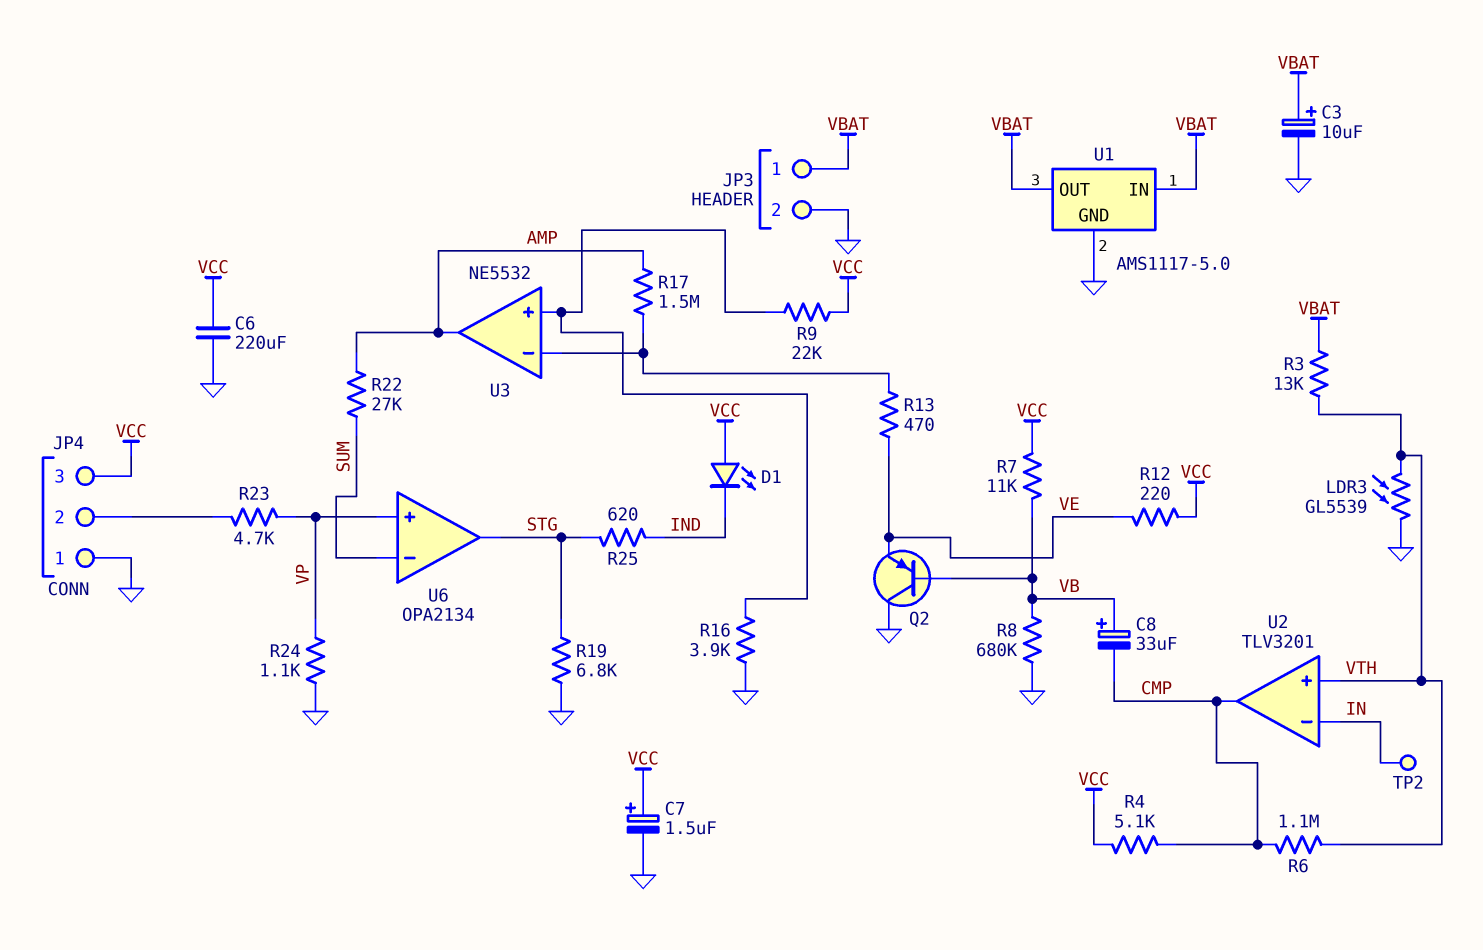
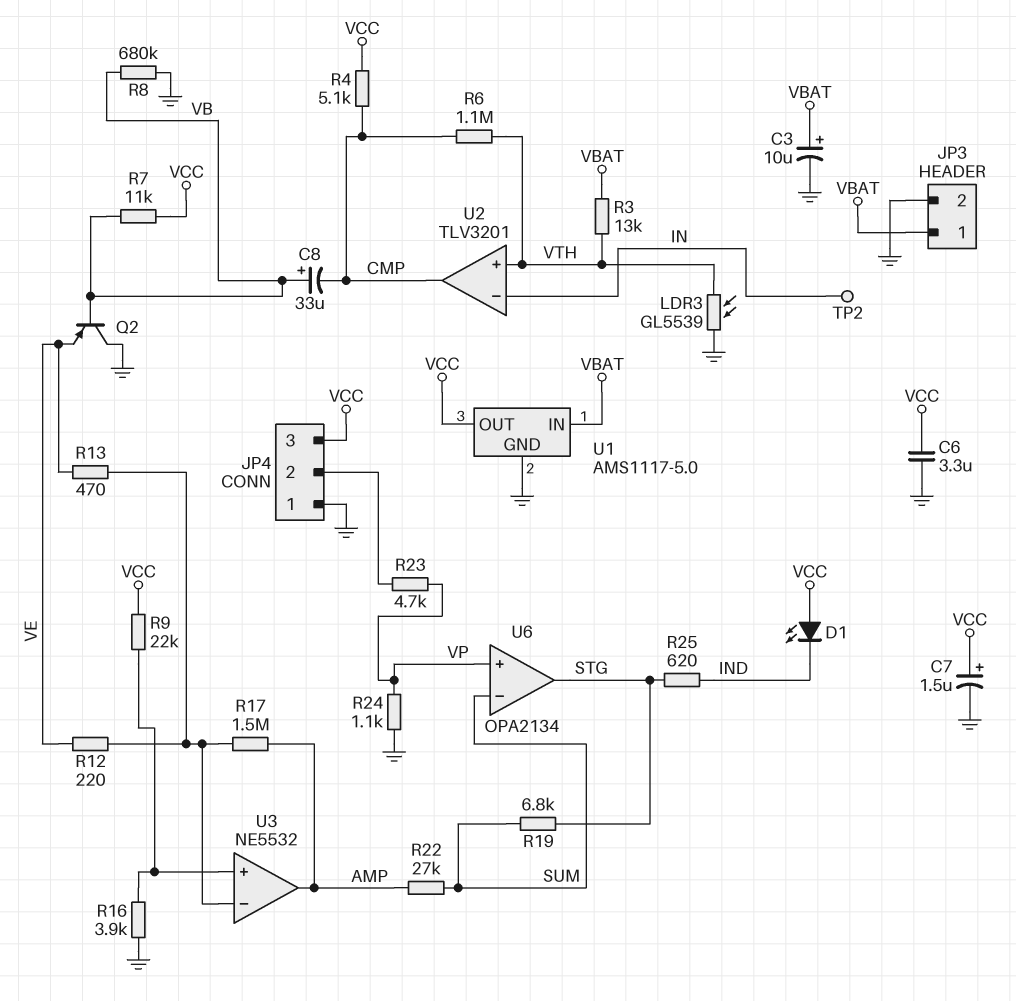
C6: 220uF (GND, VCC) -> 3.3uF (GND, VCC)
R12: 220 (VCC, VE) -> 220 (U3/in-, VE)
R19: 6.8k (GND, STG) -> 6.8k (STG, SUM)
U1 pin OUT: VBAT -> VCC

